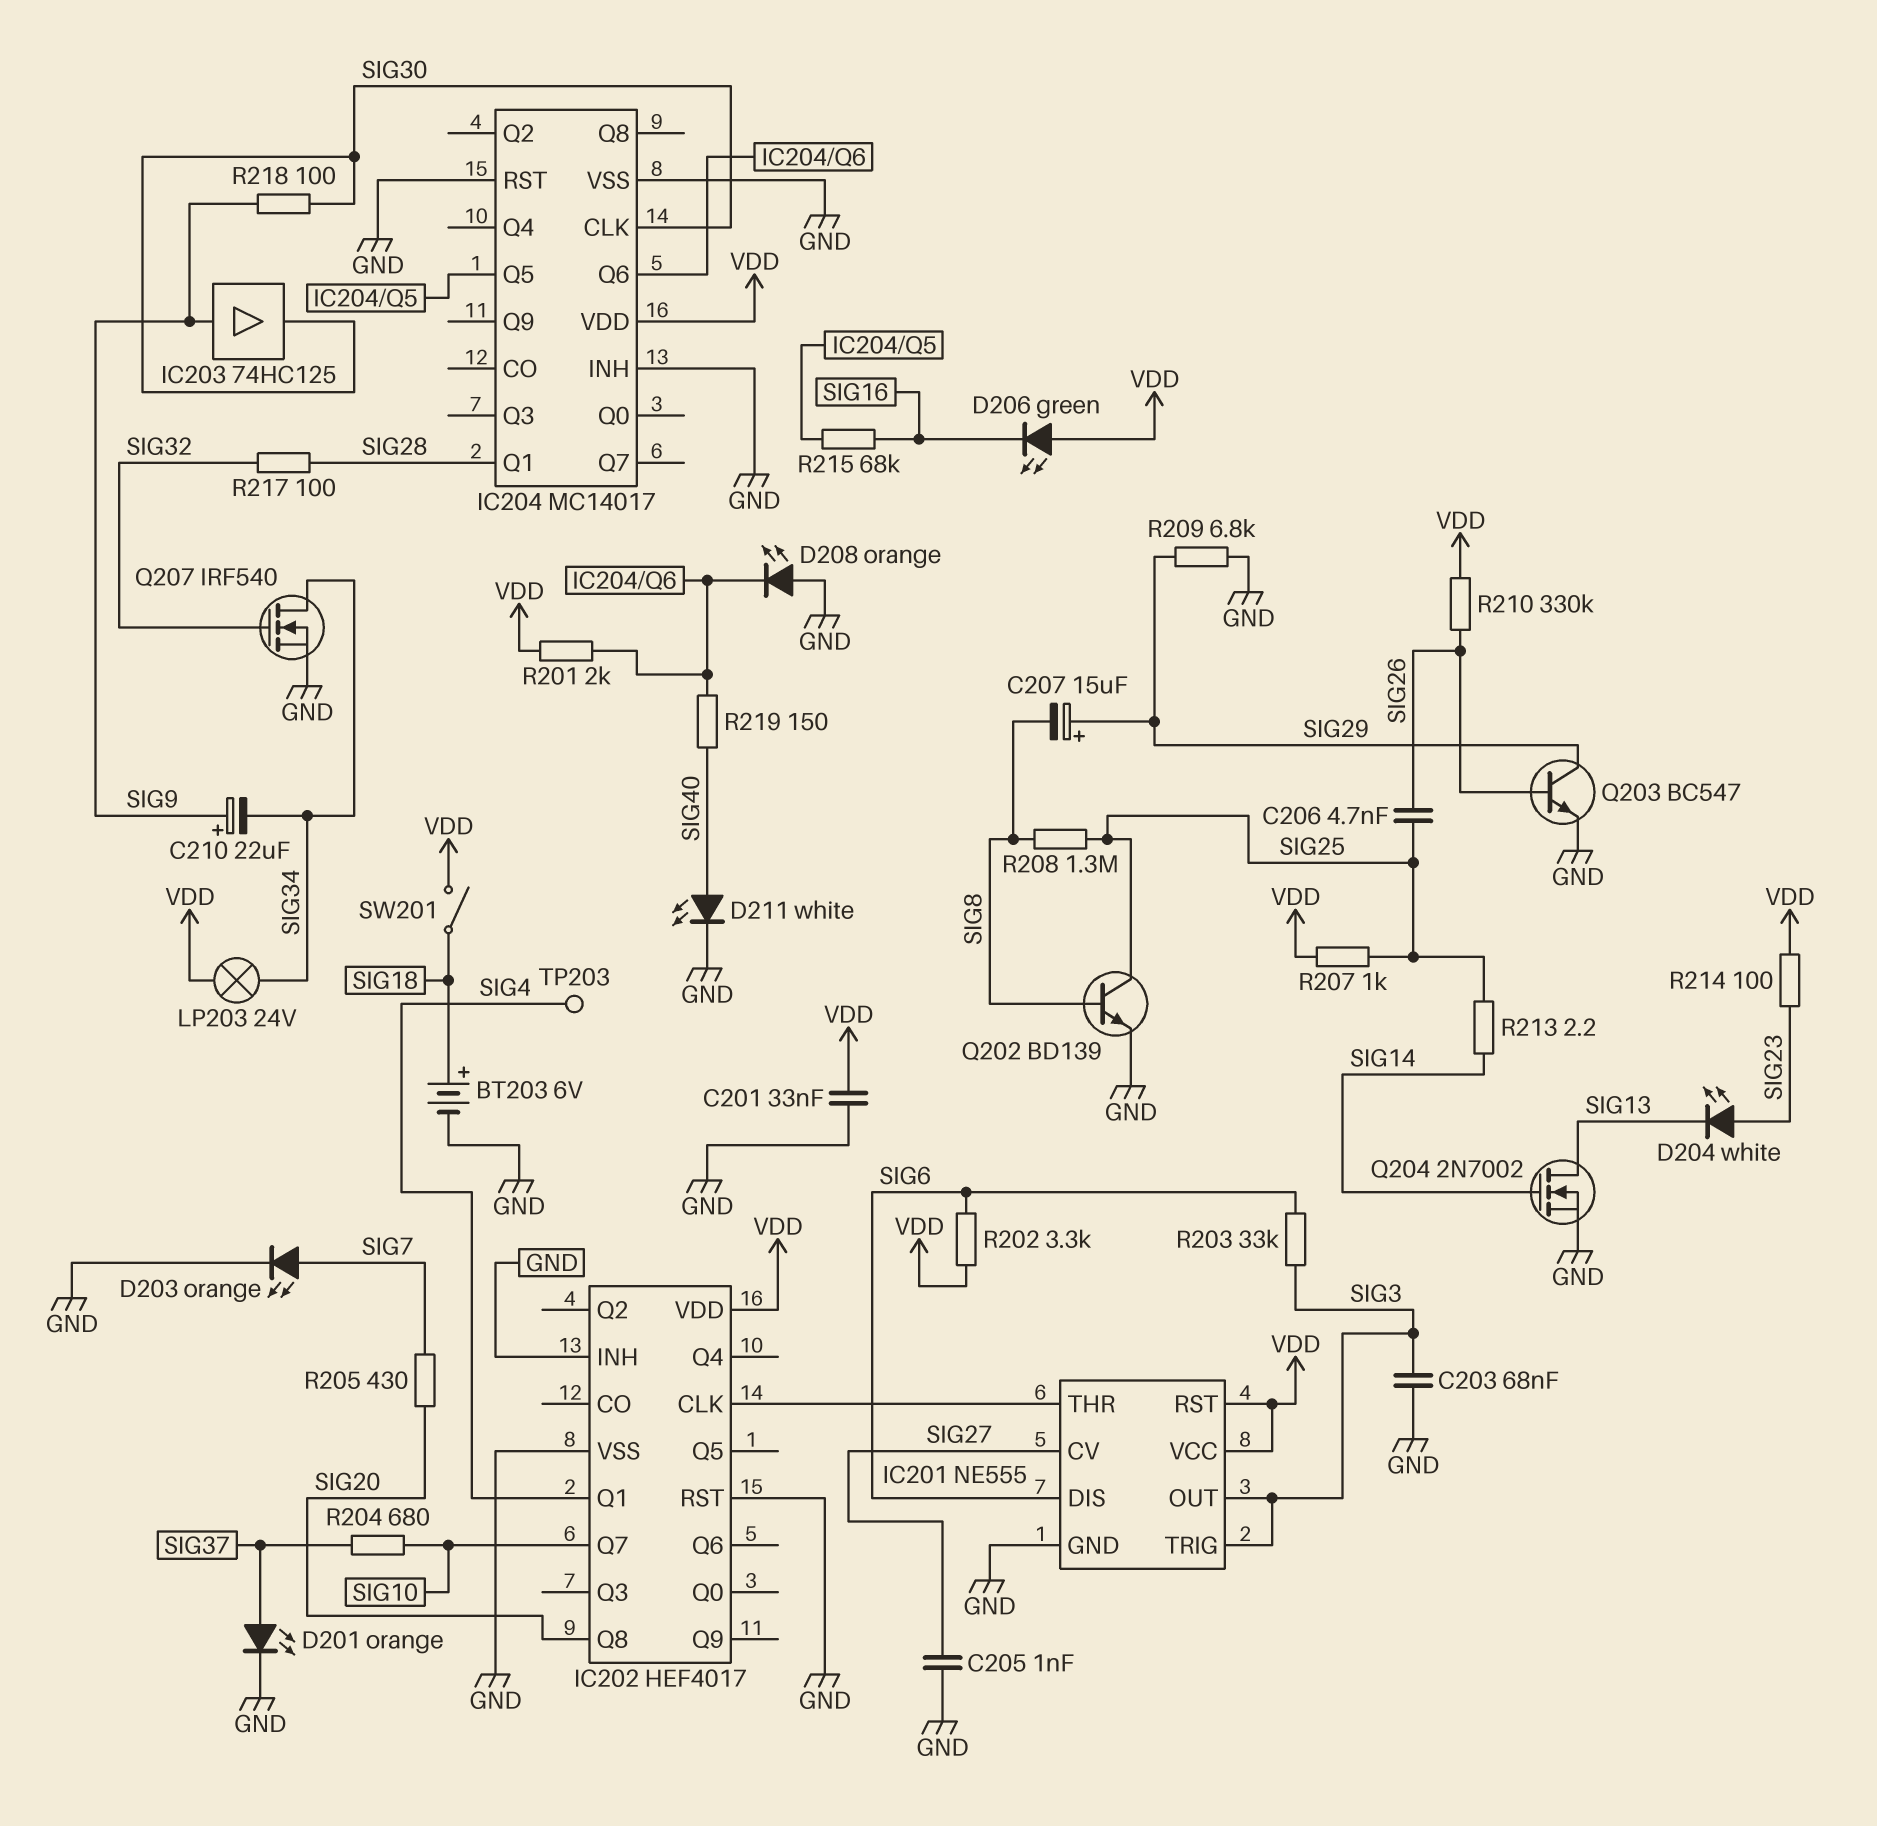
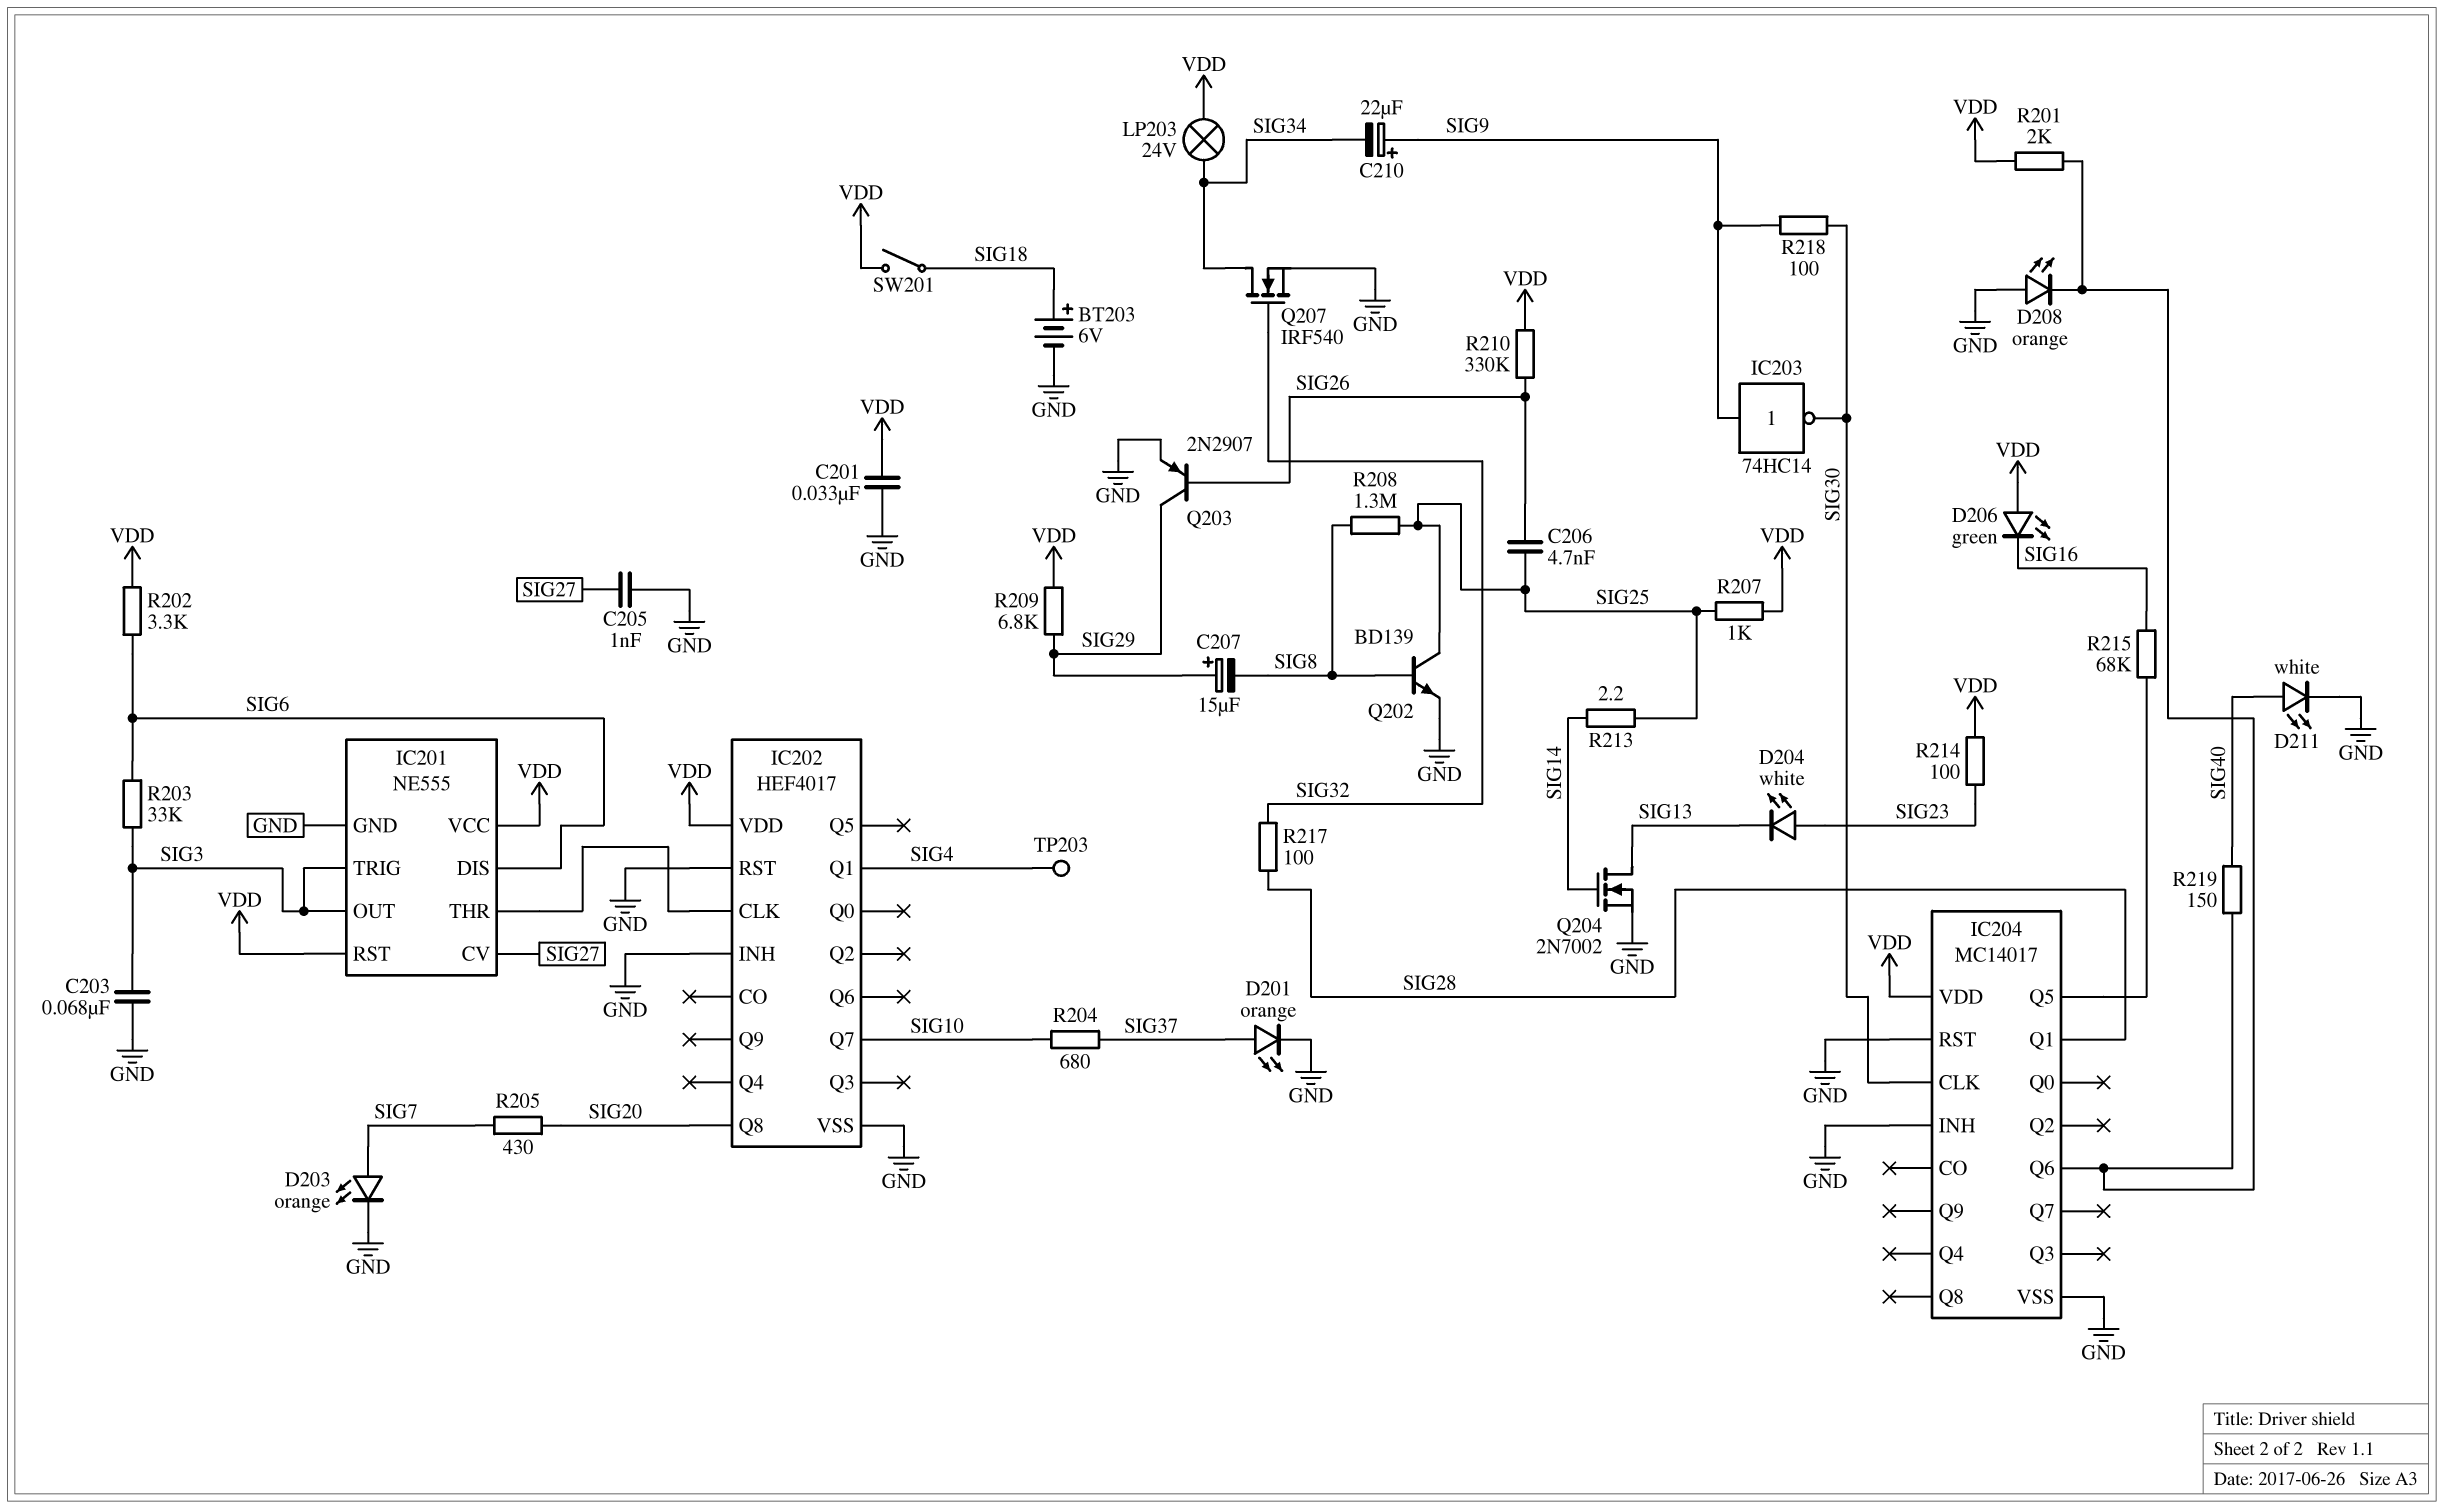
IC203: buffer 74HC125 (in SIG9, out SIG30) -> NOT 74HC14 (in SIG9, out SIG30)
Q203: NPN BC547 (B SIG26, C SIG29, E GND) -> PNP 2N2907 (B SIG26, C SIG29, E GND)
R209: 6.8k (GND, SIG29) -> 6.8k (SIG29, VDD)

